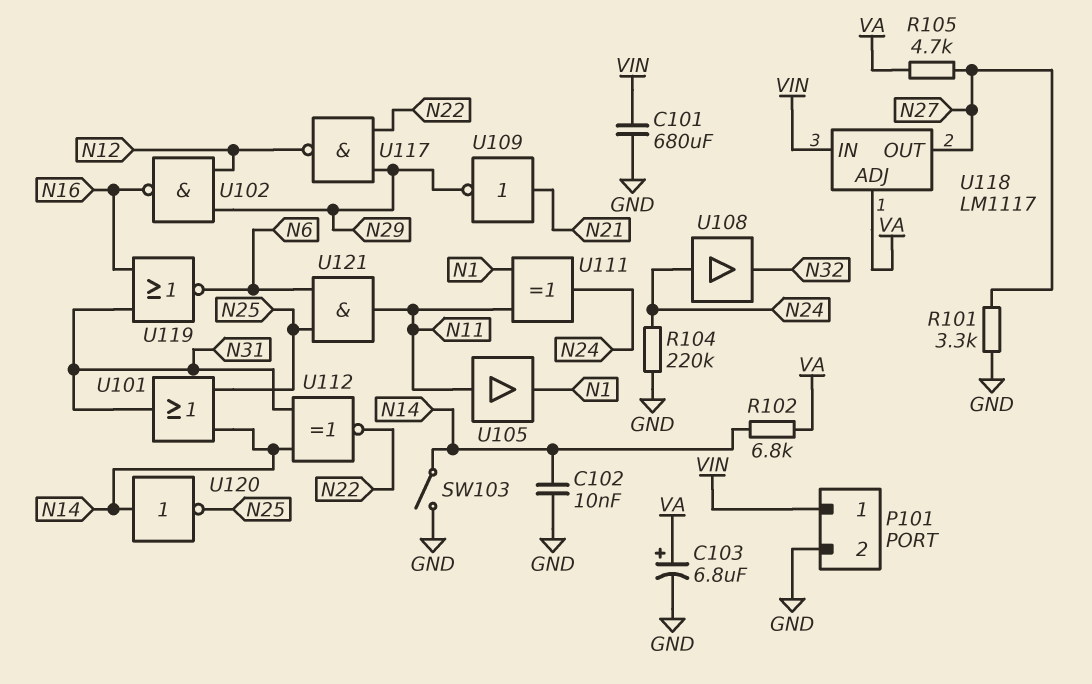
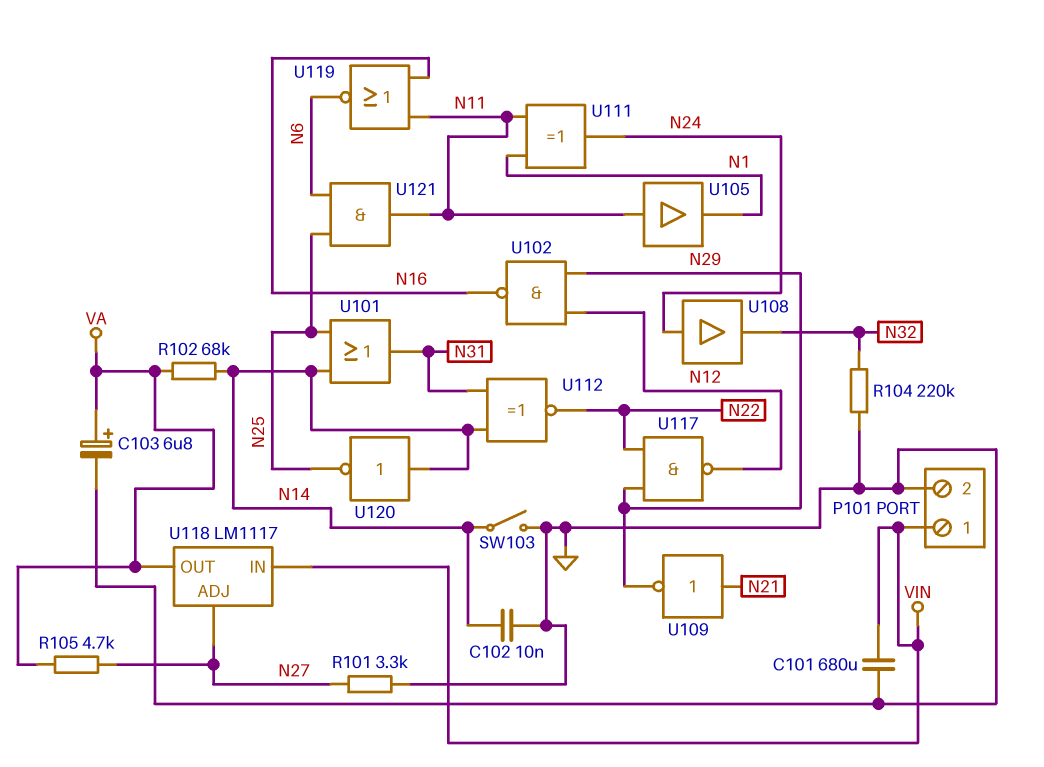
R102: 6.8k (N14, VA) -> 68k (N14, VA)
R104: 220k (GND, N24) -> 220k (GND, N32)
U118 pin ADJ: VA -> N27
U118 pin OUT: N27 -> VA
U119: NOR (in N16, in N31, out N6) -> NOR (in N11, in N16, out N6)

